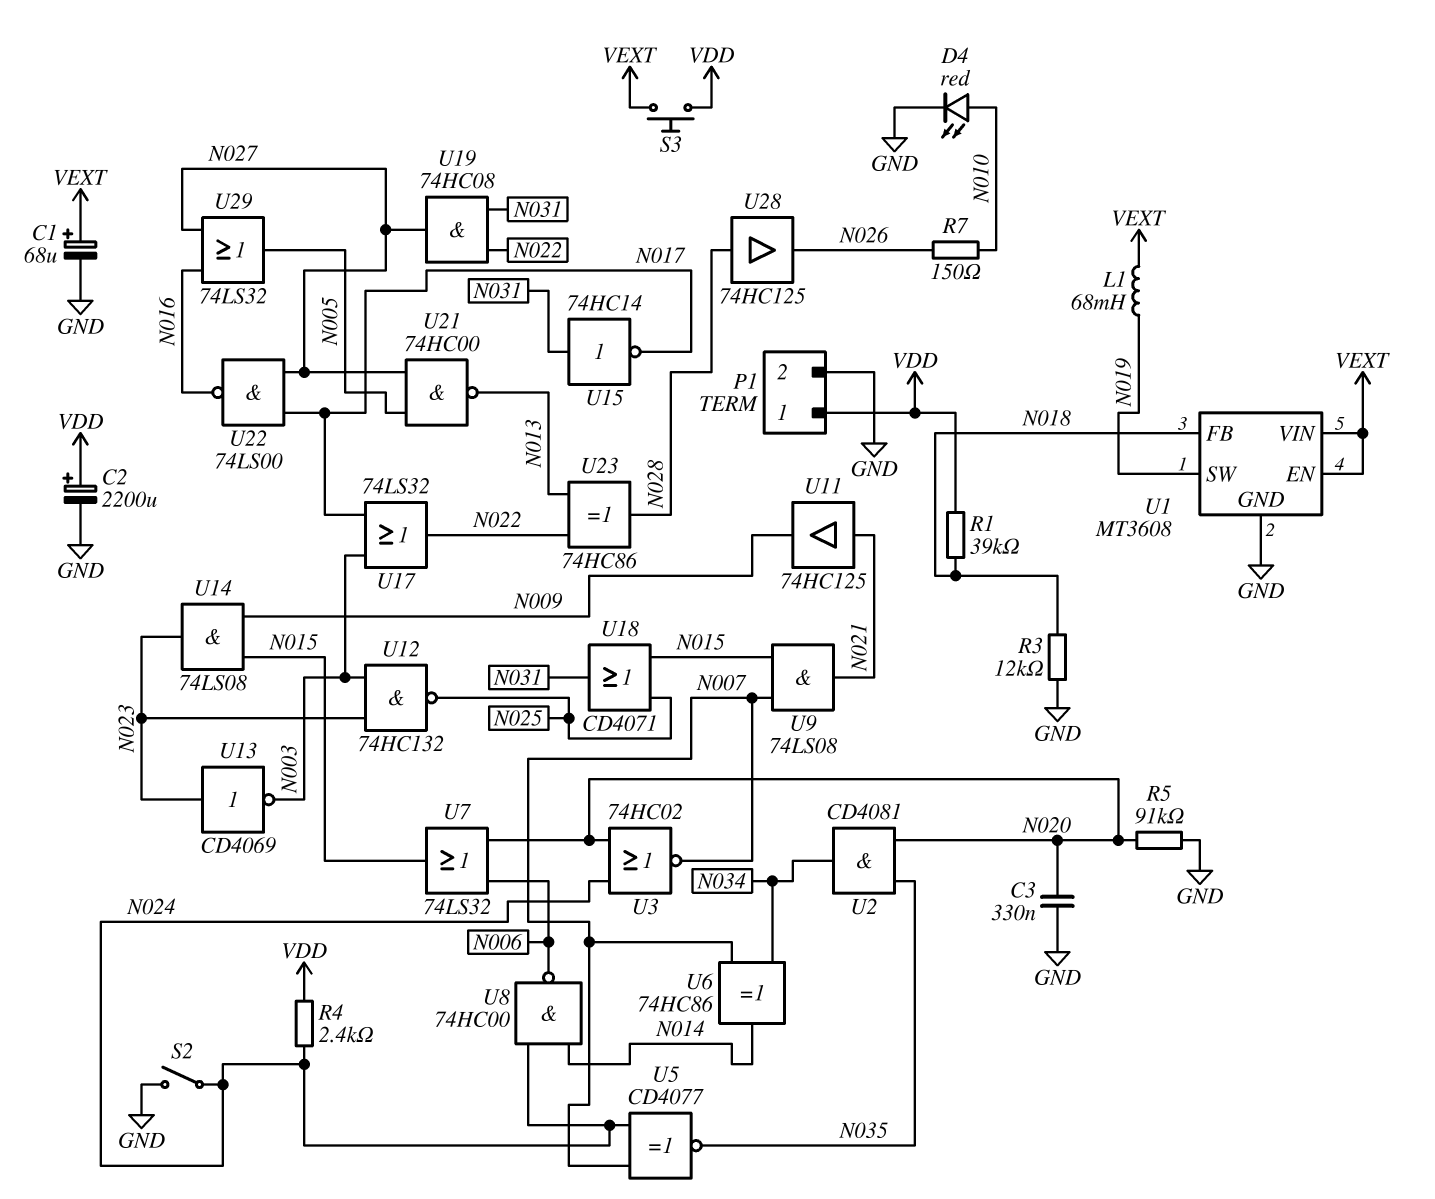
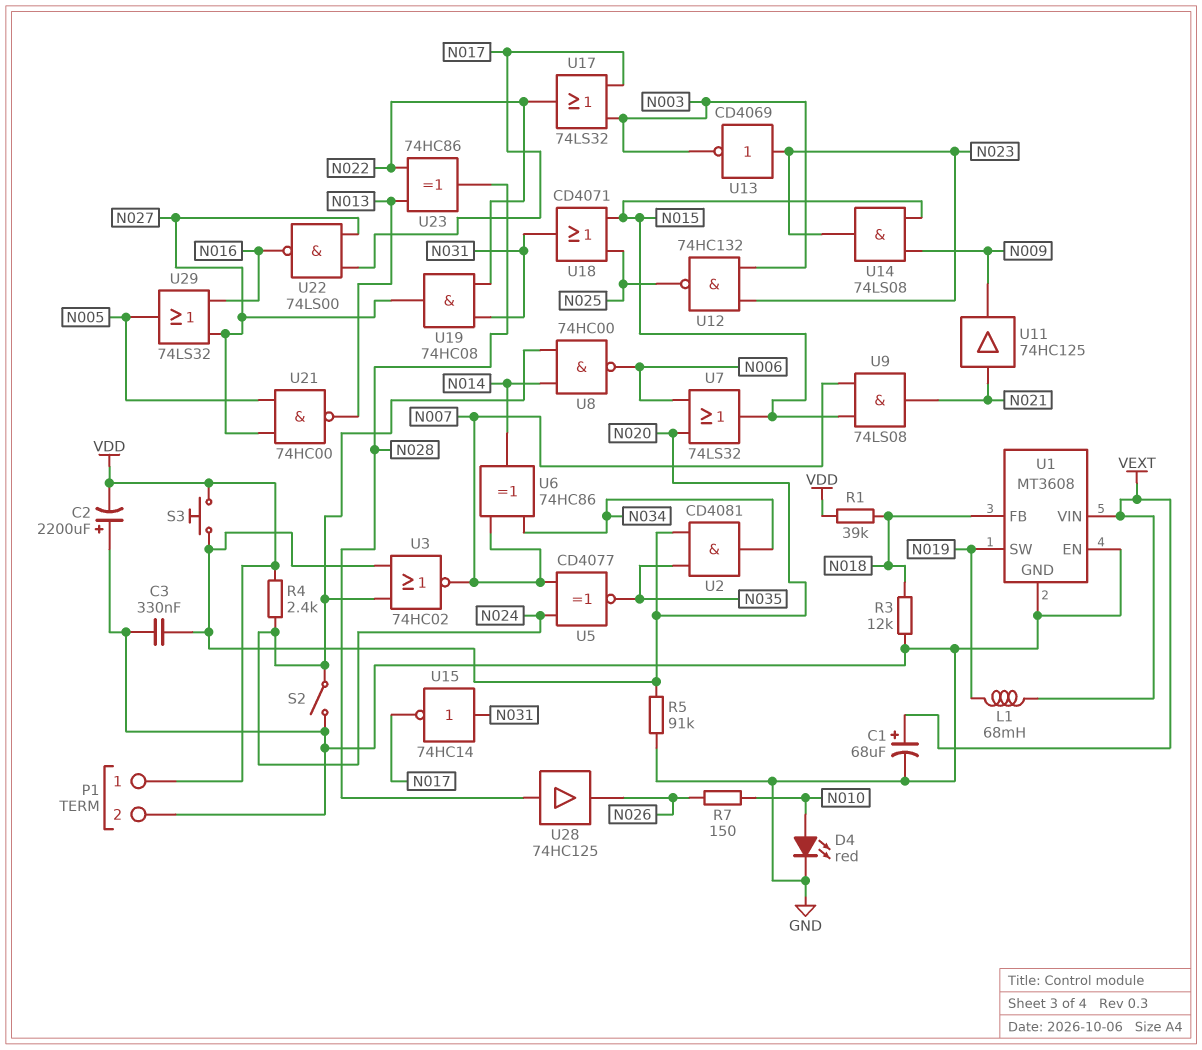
C2: 2200uF (plus VDD, minus GND) -> 2200uF (plus GND, minus VDD)
S3: button (VDD, VEXT) -> button (N020, VDD)
U1 pin EN: VEXT -> GND

